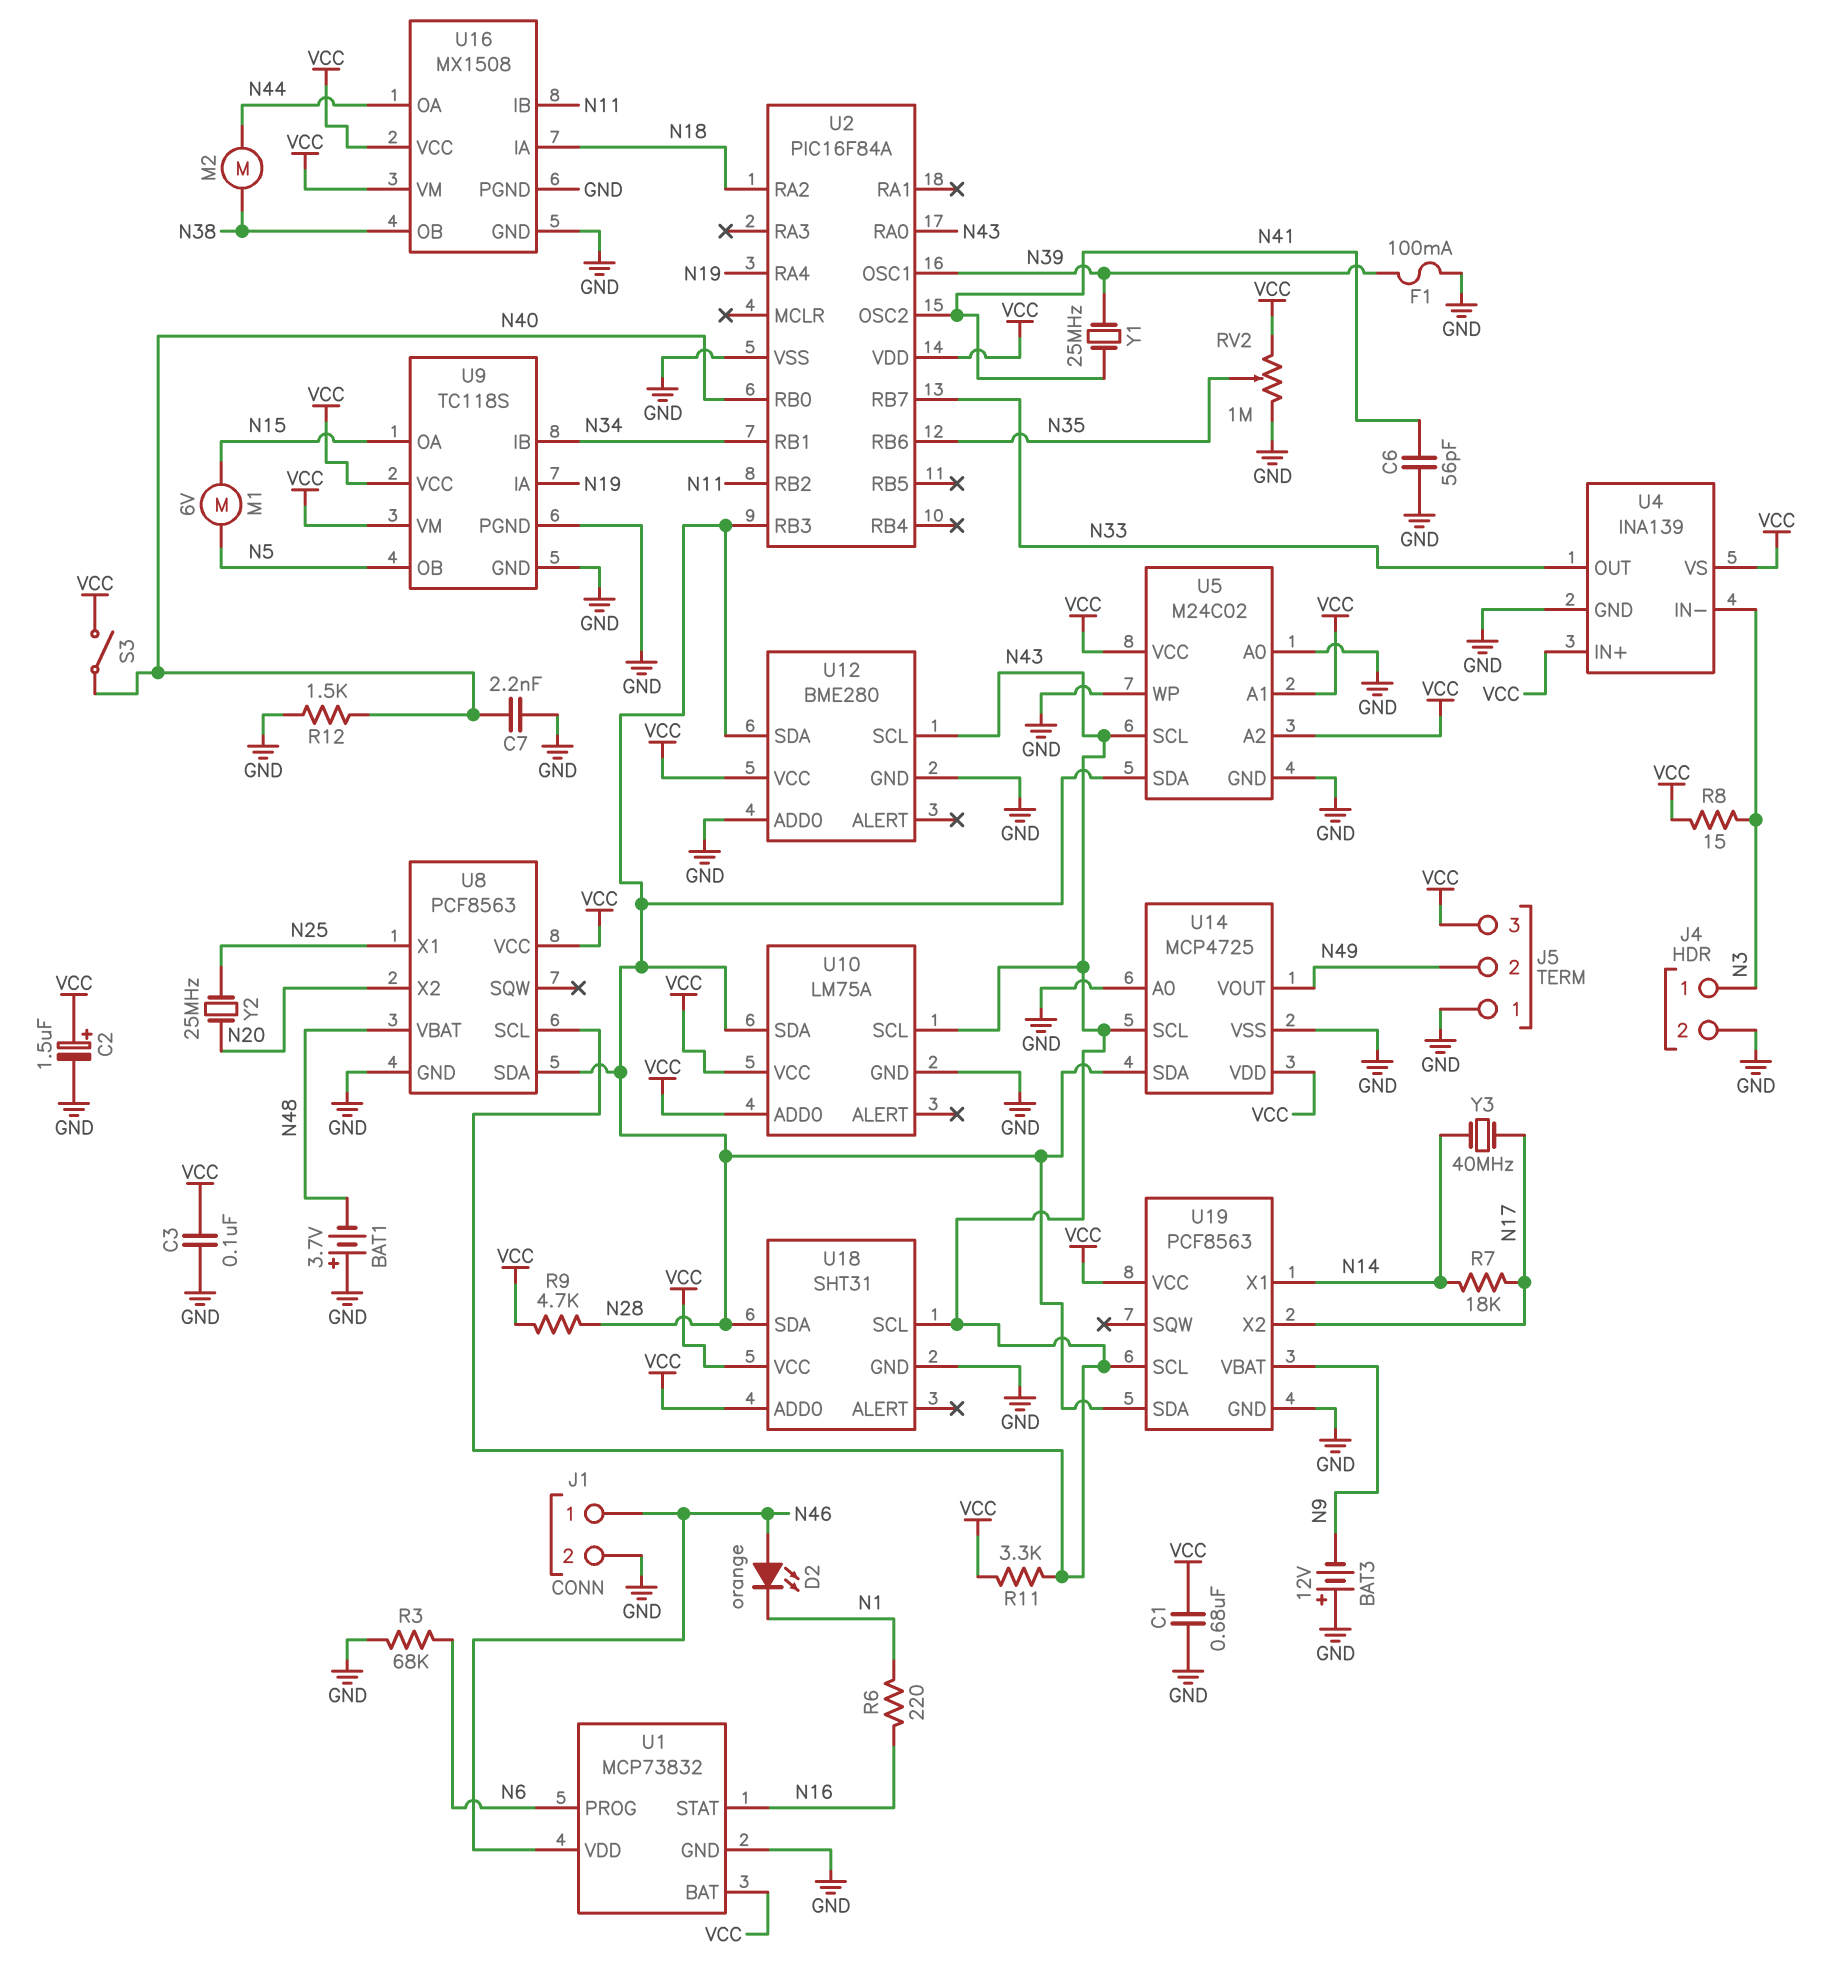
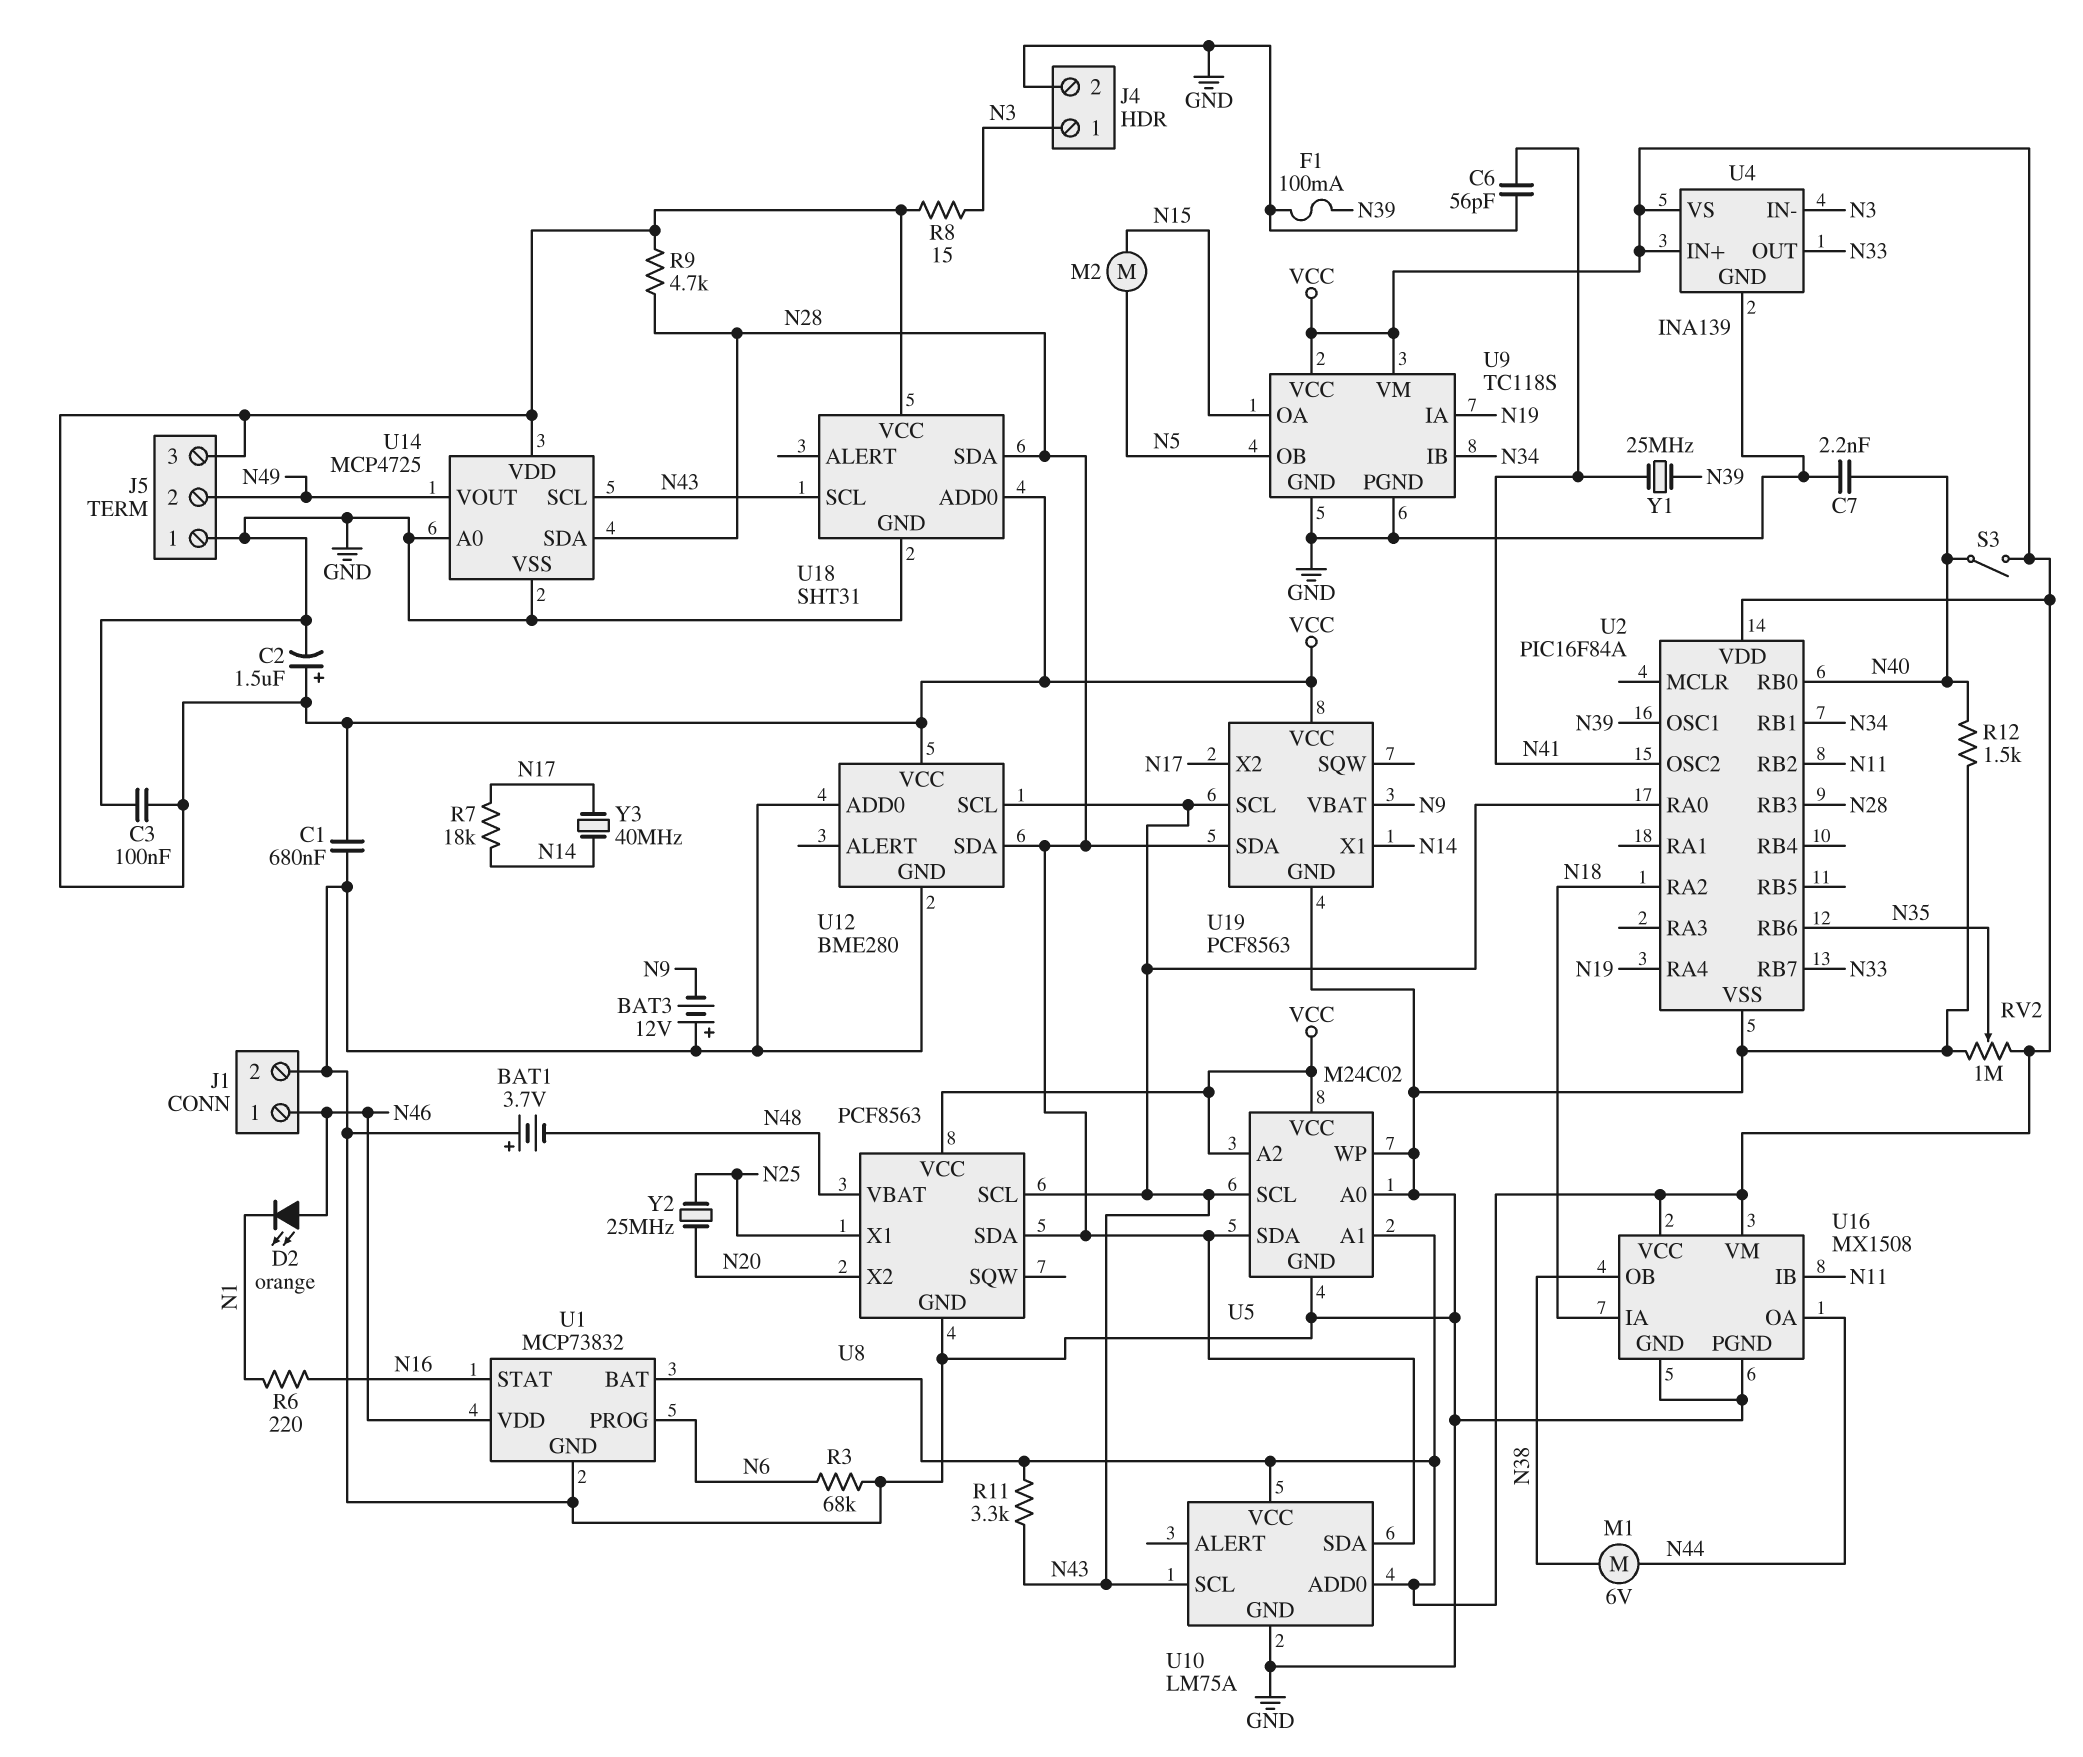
M1: motor 6V (N5, N15) -> motor 6V (N38, N44)
M2: motor (N38, N44) -> motor (N5, N15)

